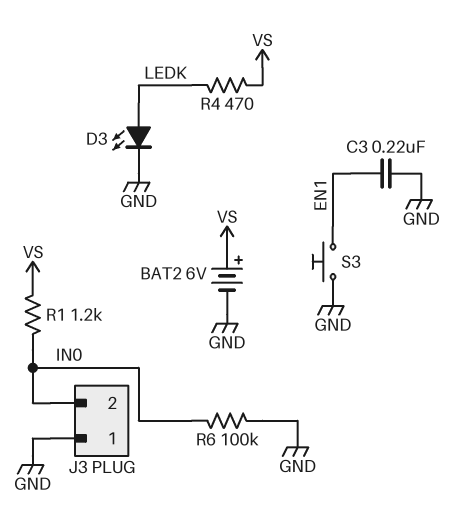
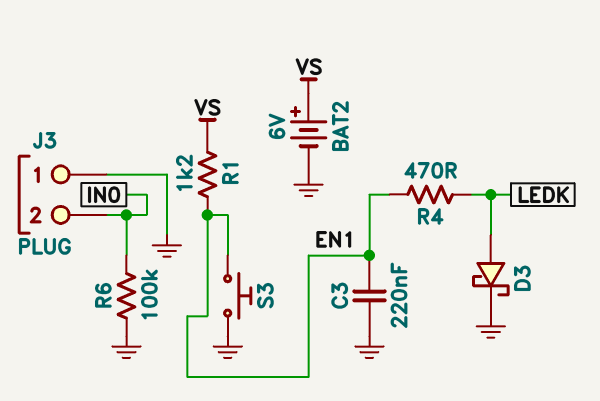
D3: LED (A LEDK, K GND) -> schottky (A LEDK, K GND)
R1: 1.2k (IN0, VS) -> 1.2k (EN1, VS)
R4: 470 (LEDK, VS) -> 470 (EN1, LEDK)

